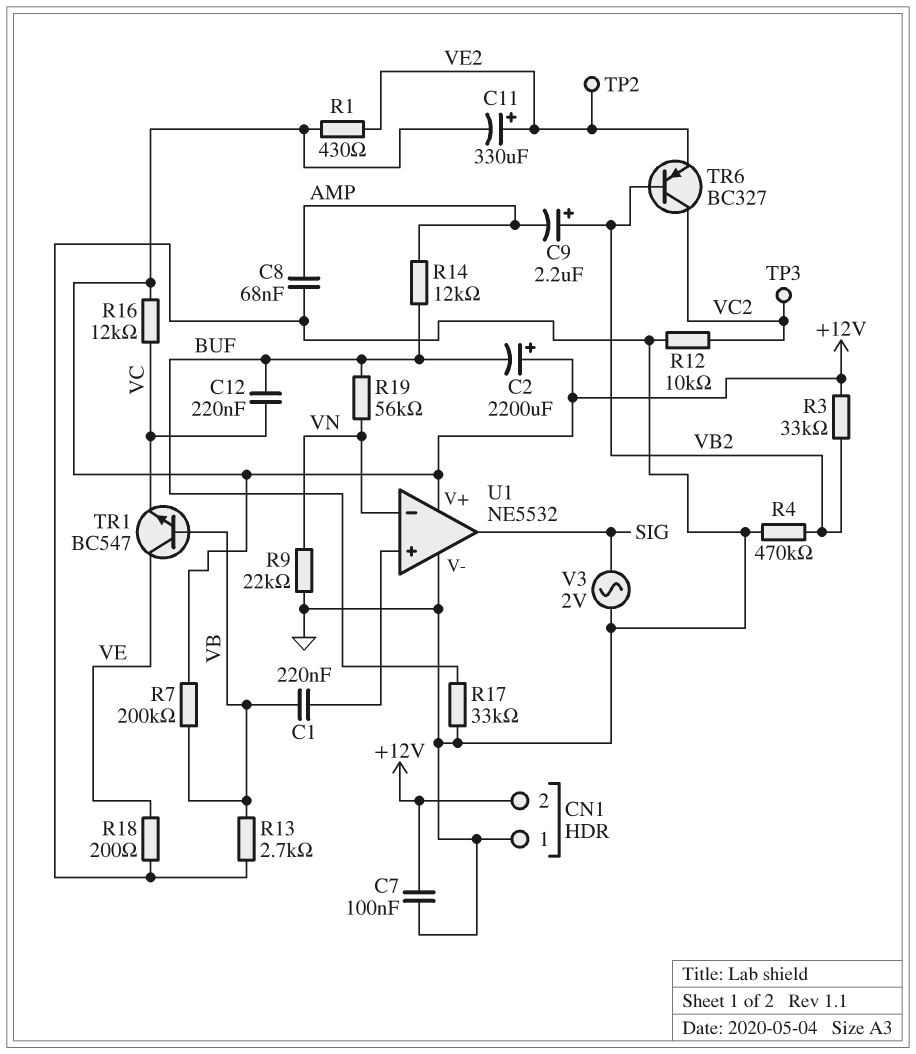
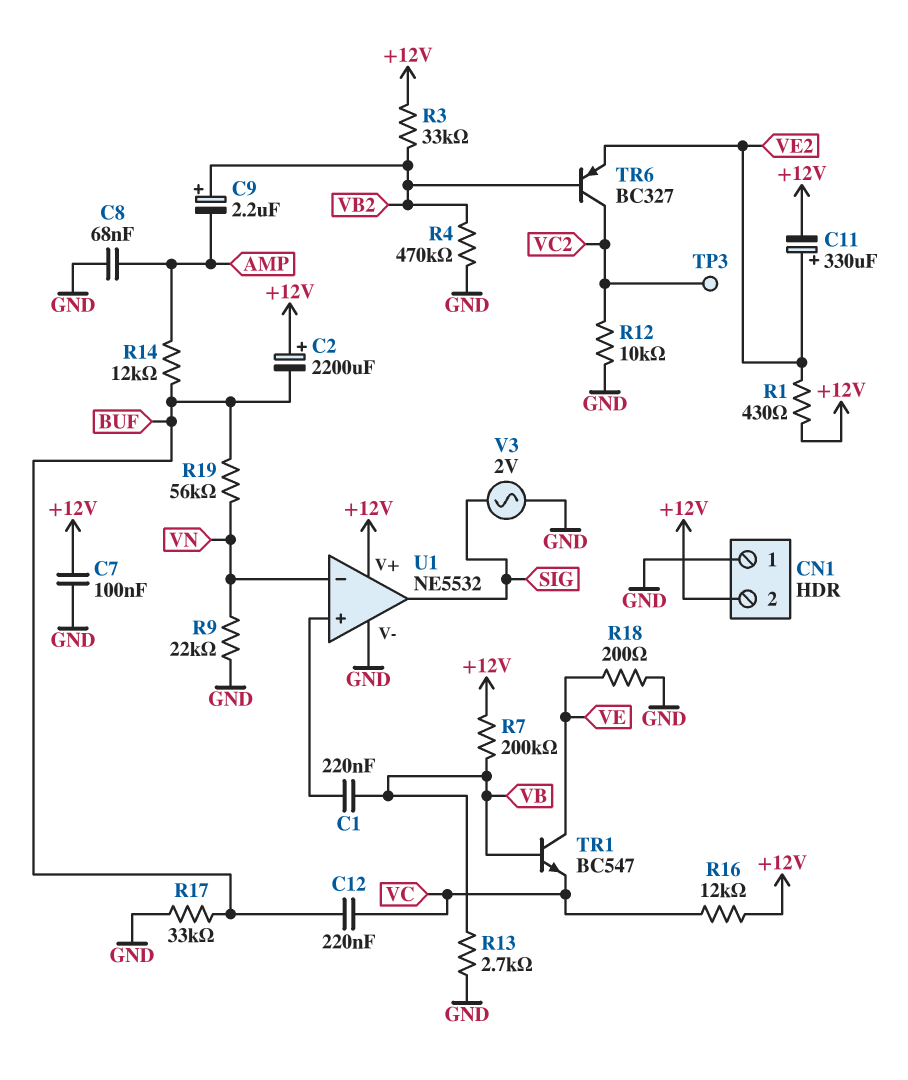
TP2: test point (VE2) -> none

